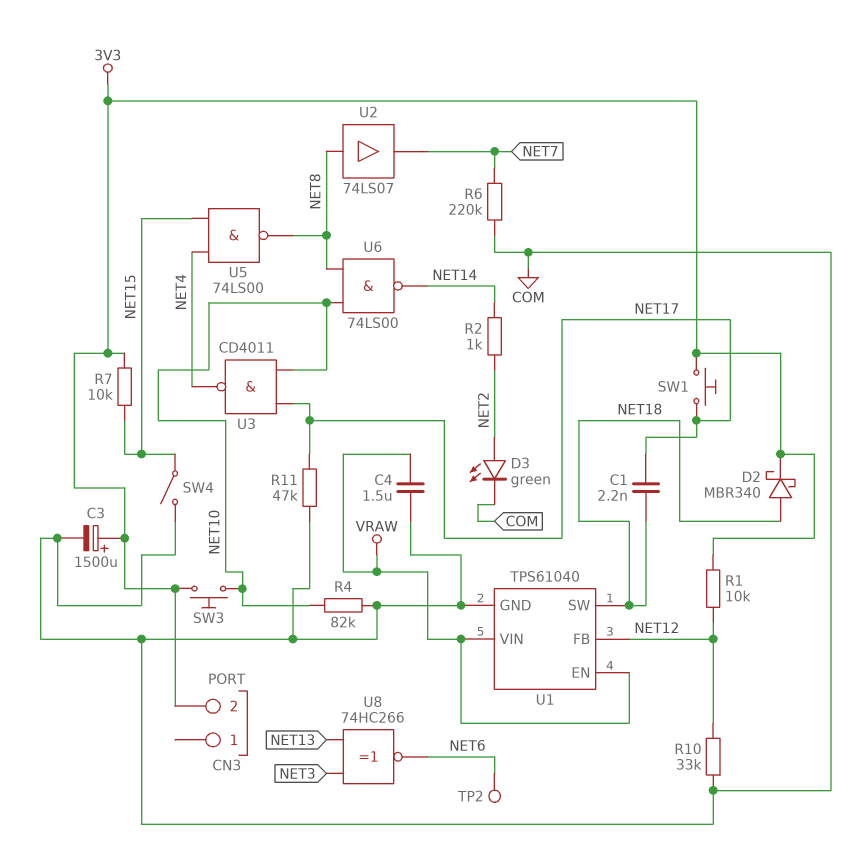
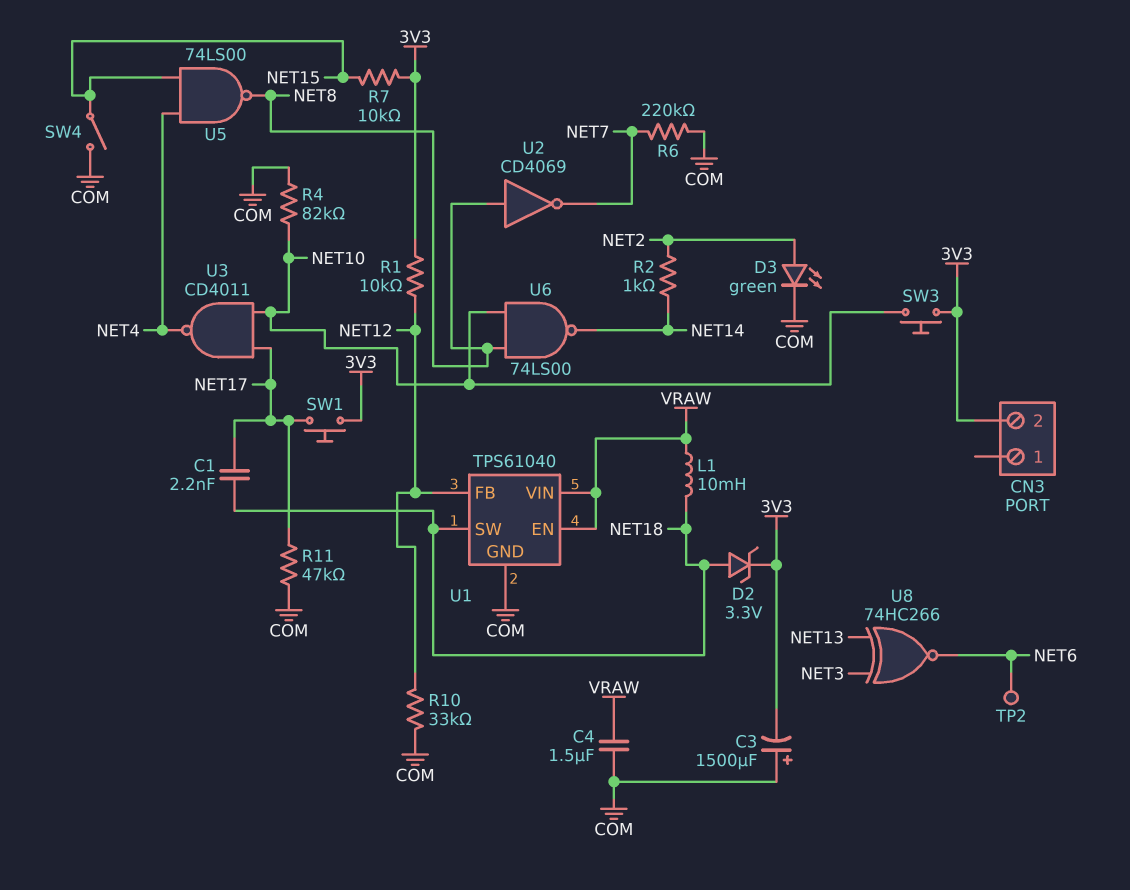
C3: 1500uF (plus 3V3, minus COM) -> 1500uF (plus COM, minus 3V3)
D2: schottky MBR340 (A NET18, K 3V3) -> zener 3.3V (A NET18, K 3V3)
L1: none -> 10mH (NET18, VRAW)
U2: buffer 74LS07 (in NET8, out NET7) -> NOT CD4069 (in NET8, out NET7)

